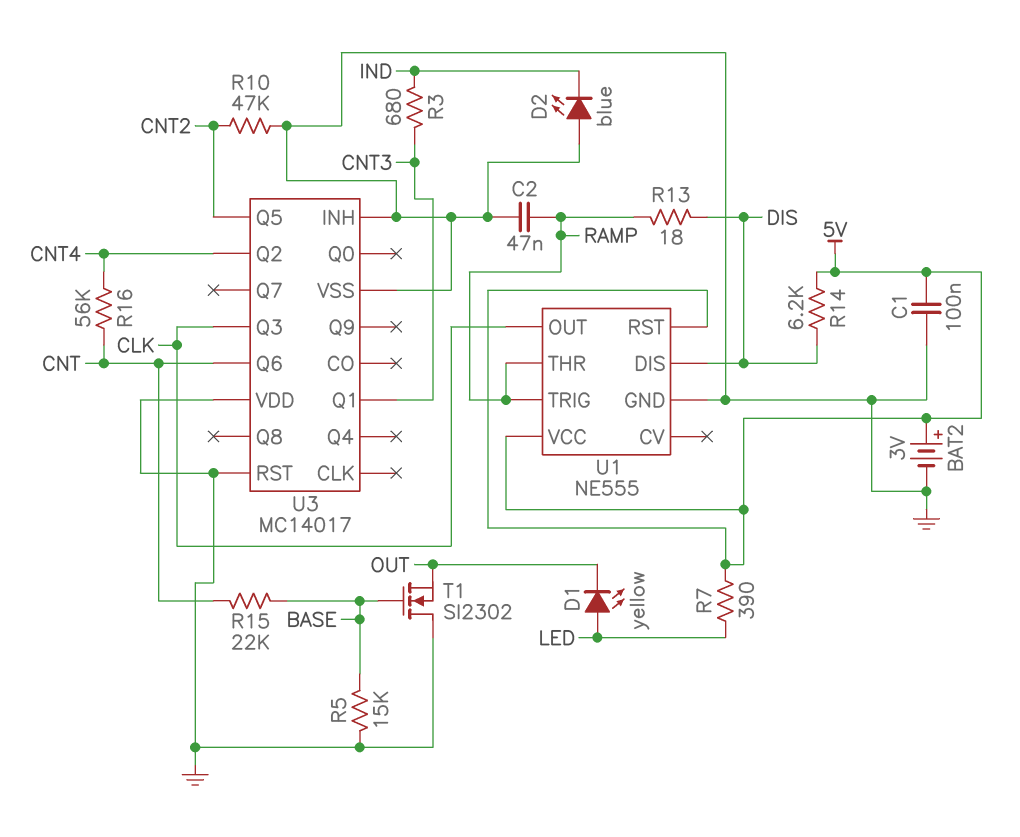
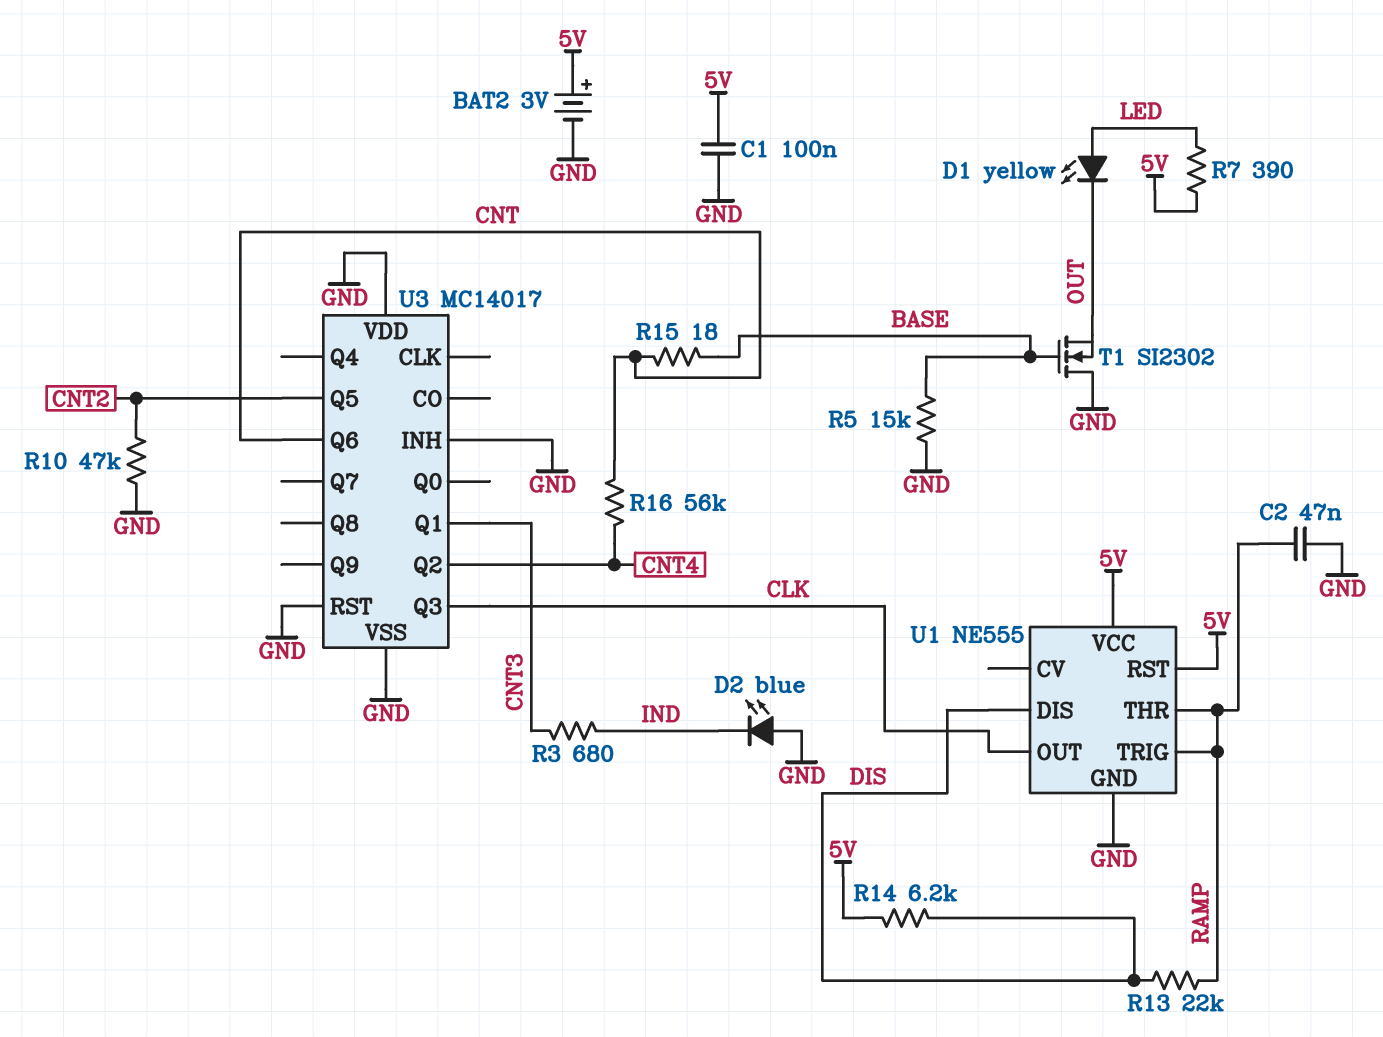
R13: 18 (DIS, RAMP) -> 22k (DIS, RAMP)
R15: 22k (BASE, CNT) -> 18 (BASE, CNT)

